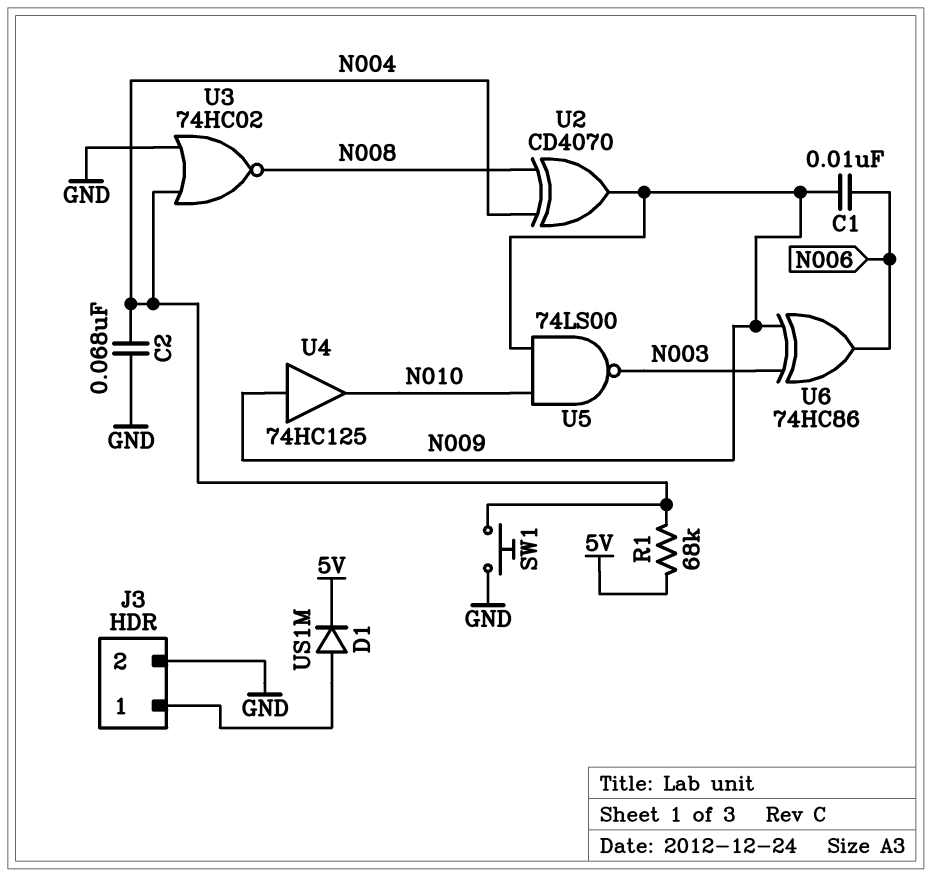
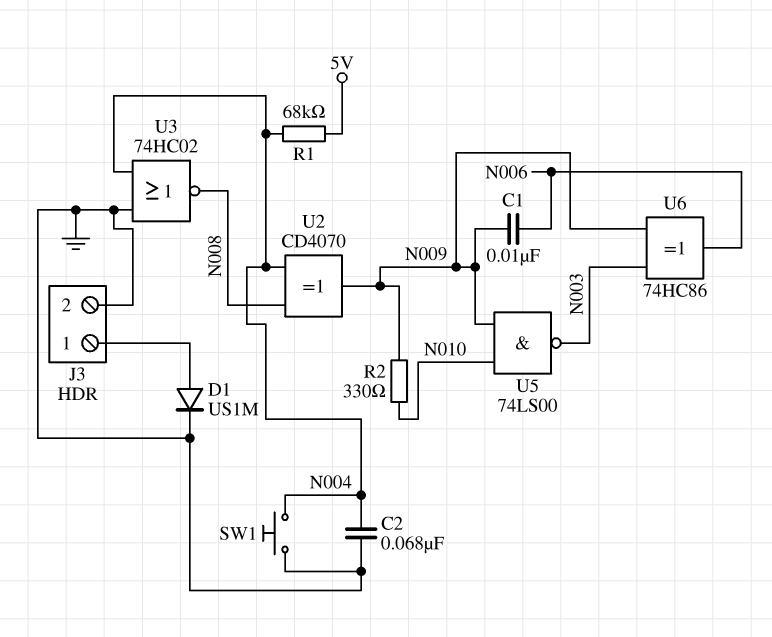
D1: diode US1M (A J3/1, K 5V) -> diode US1M (A J3/1, K GND)
R2: none -> 330 (N009, N010)
U4: buffer 74HC125 (in N009, out N010) -> none

